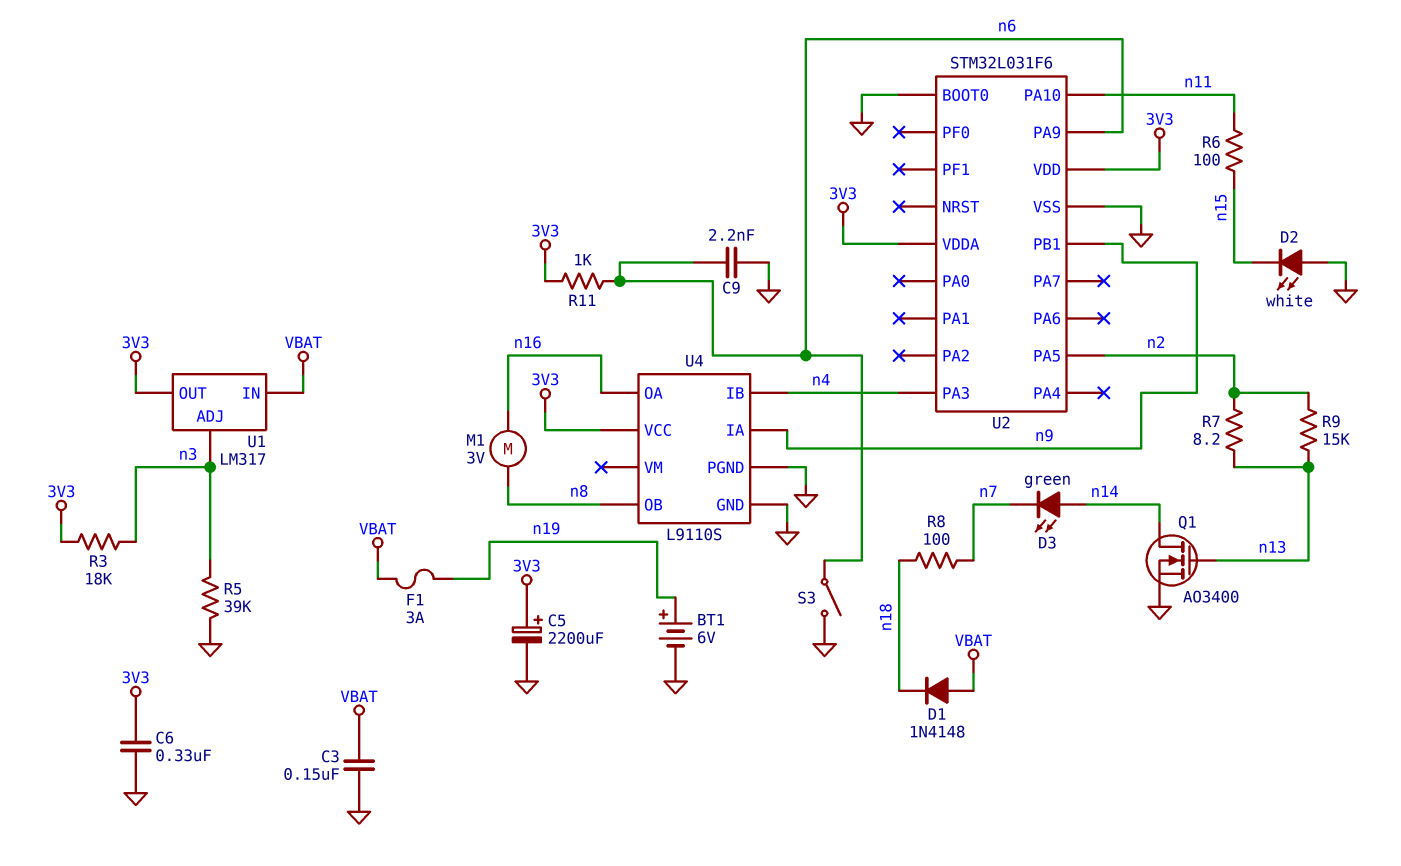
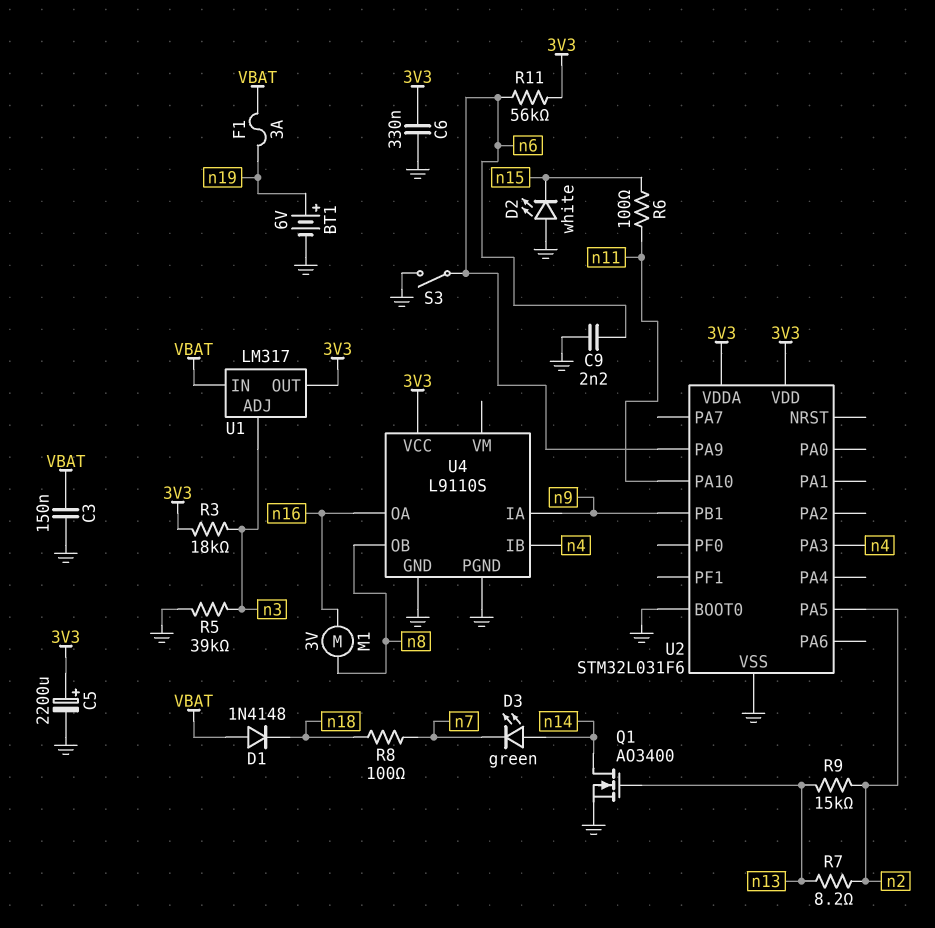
R11: 1k (3V3, n6) -> 56k (3V3, n6)

